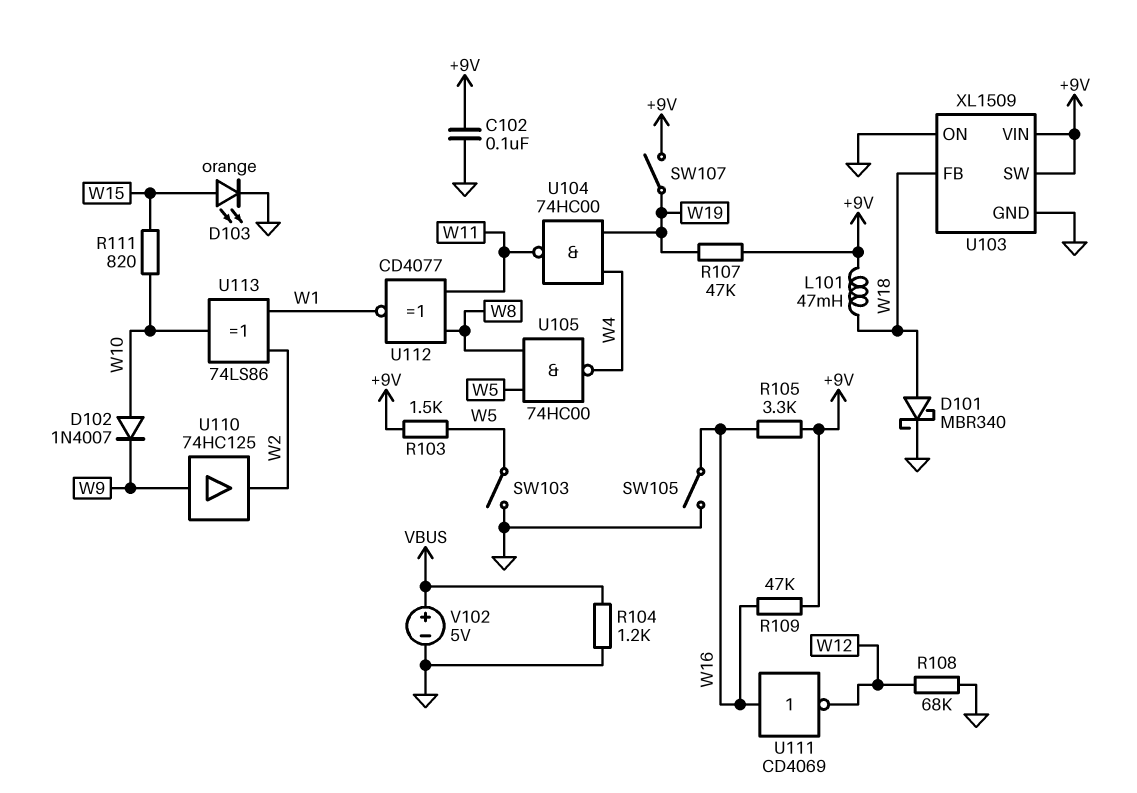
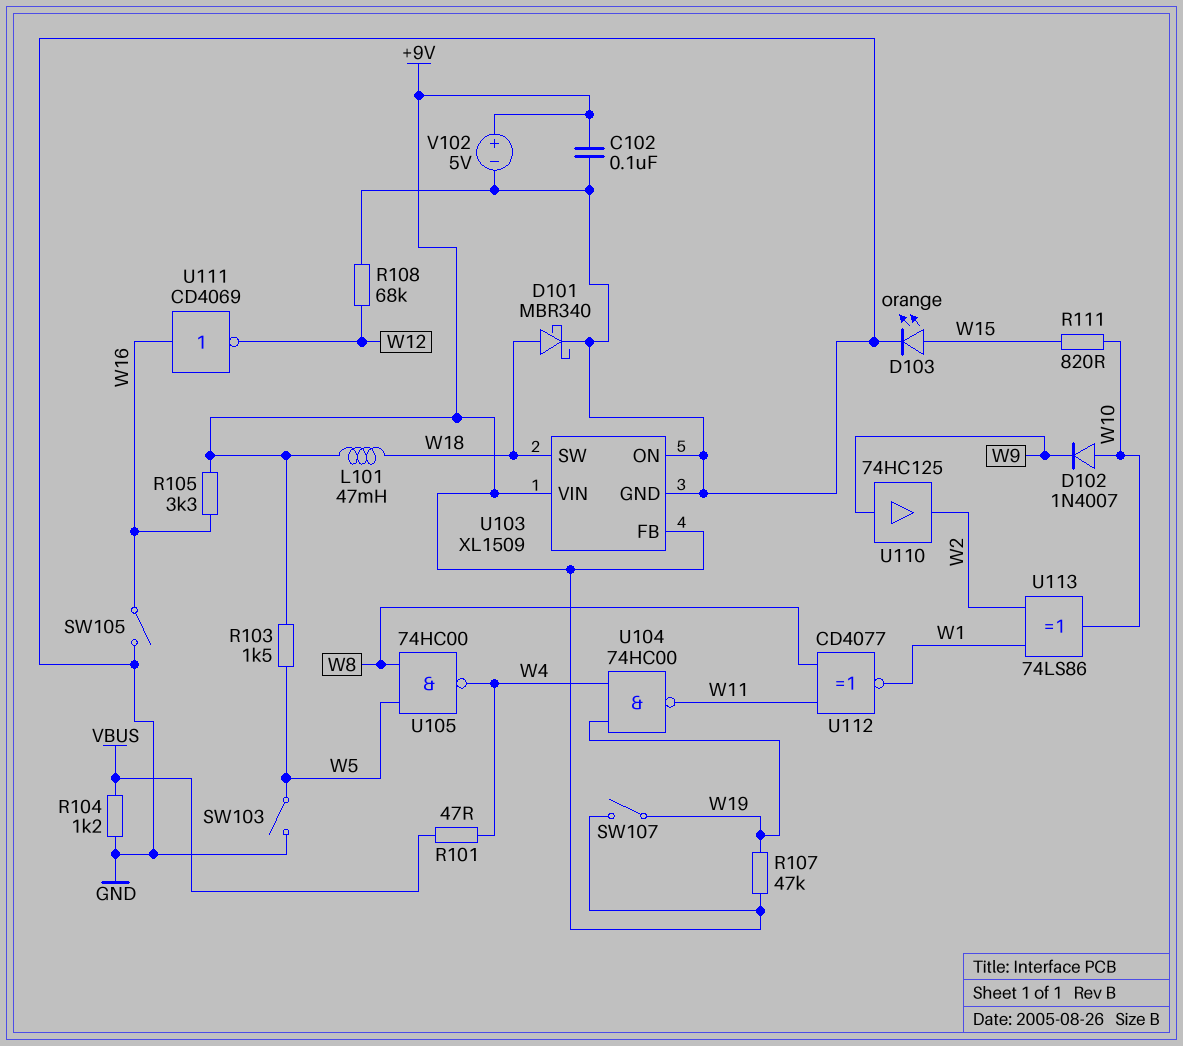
R101: none -> 47 (VBUS, W4)
R109: 47k (+9V, W16) -> none
U103 pin FB: W18 -> +9V
U103 pin SW: +9V -> W18
V102: 5V (plus VBUS, minus GND) -> 5V (plus +9V, minus GND)

